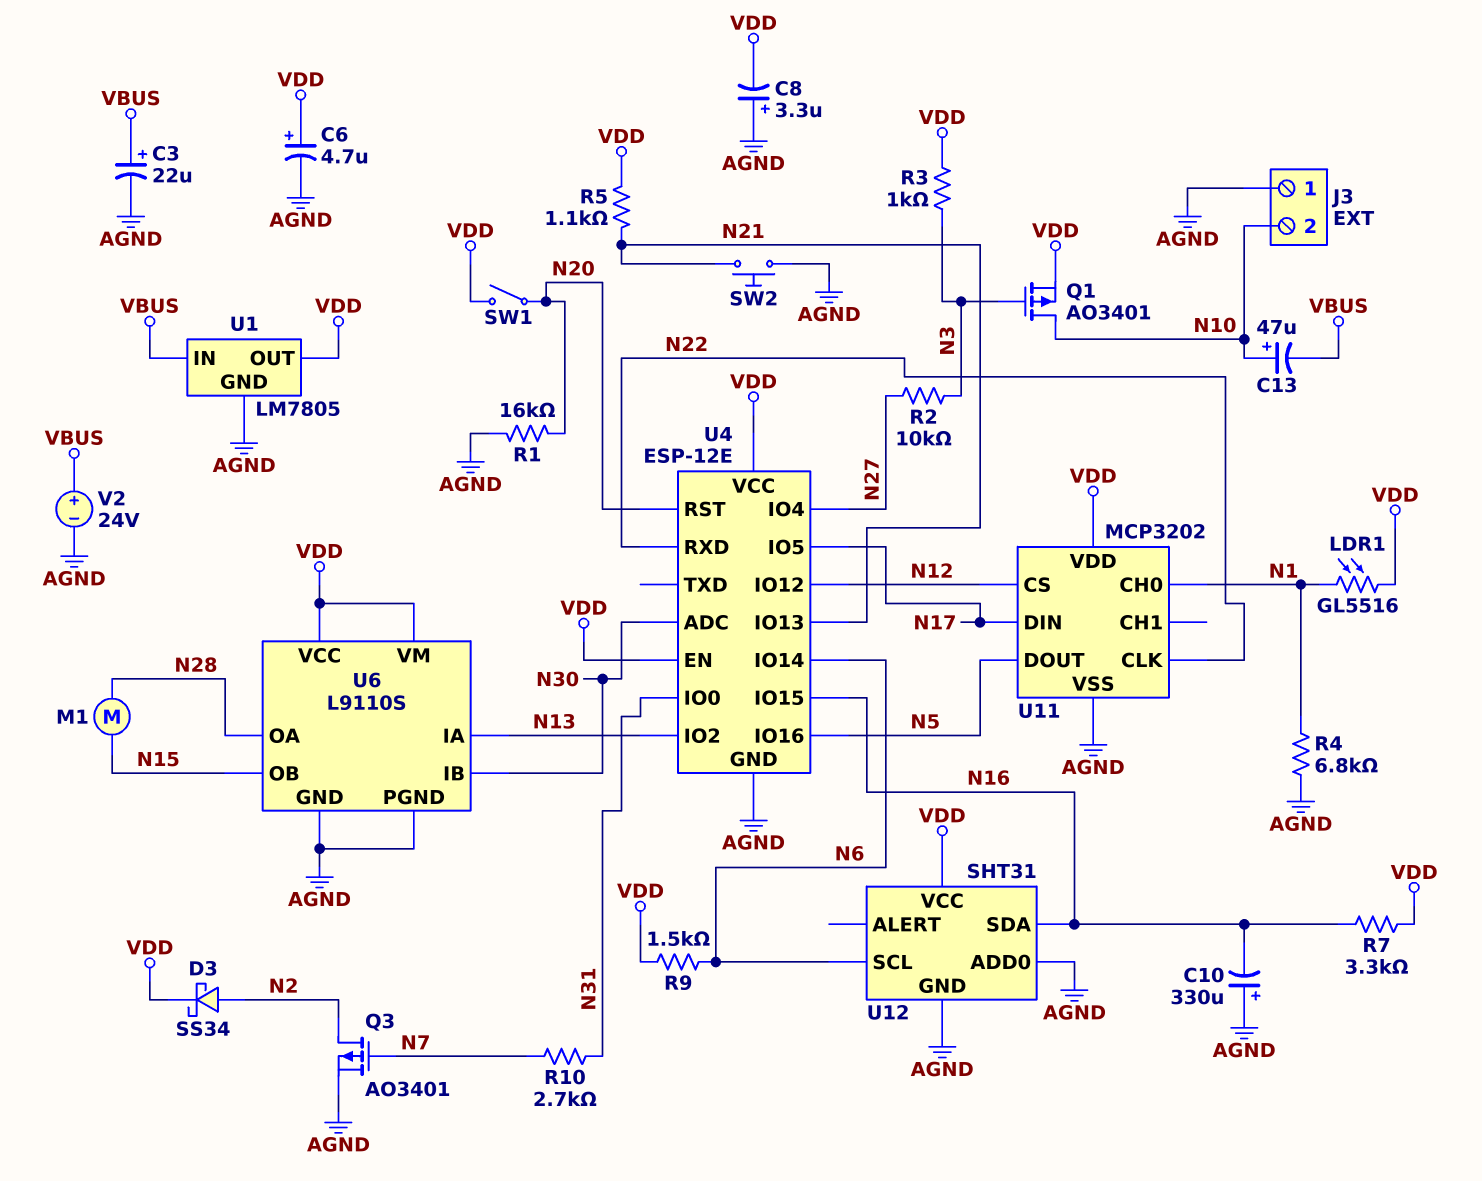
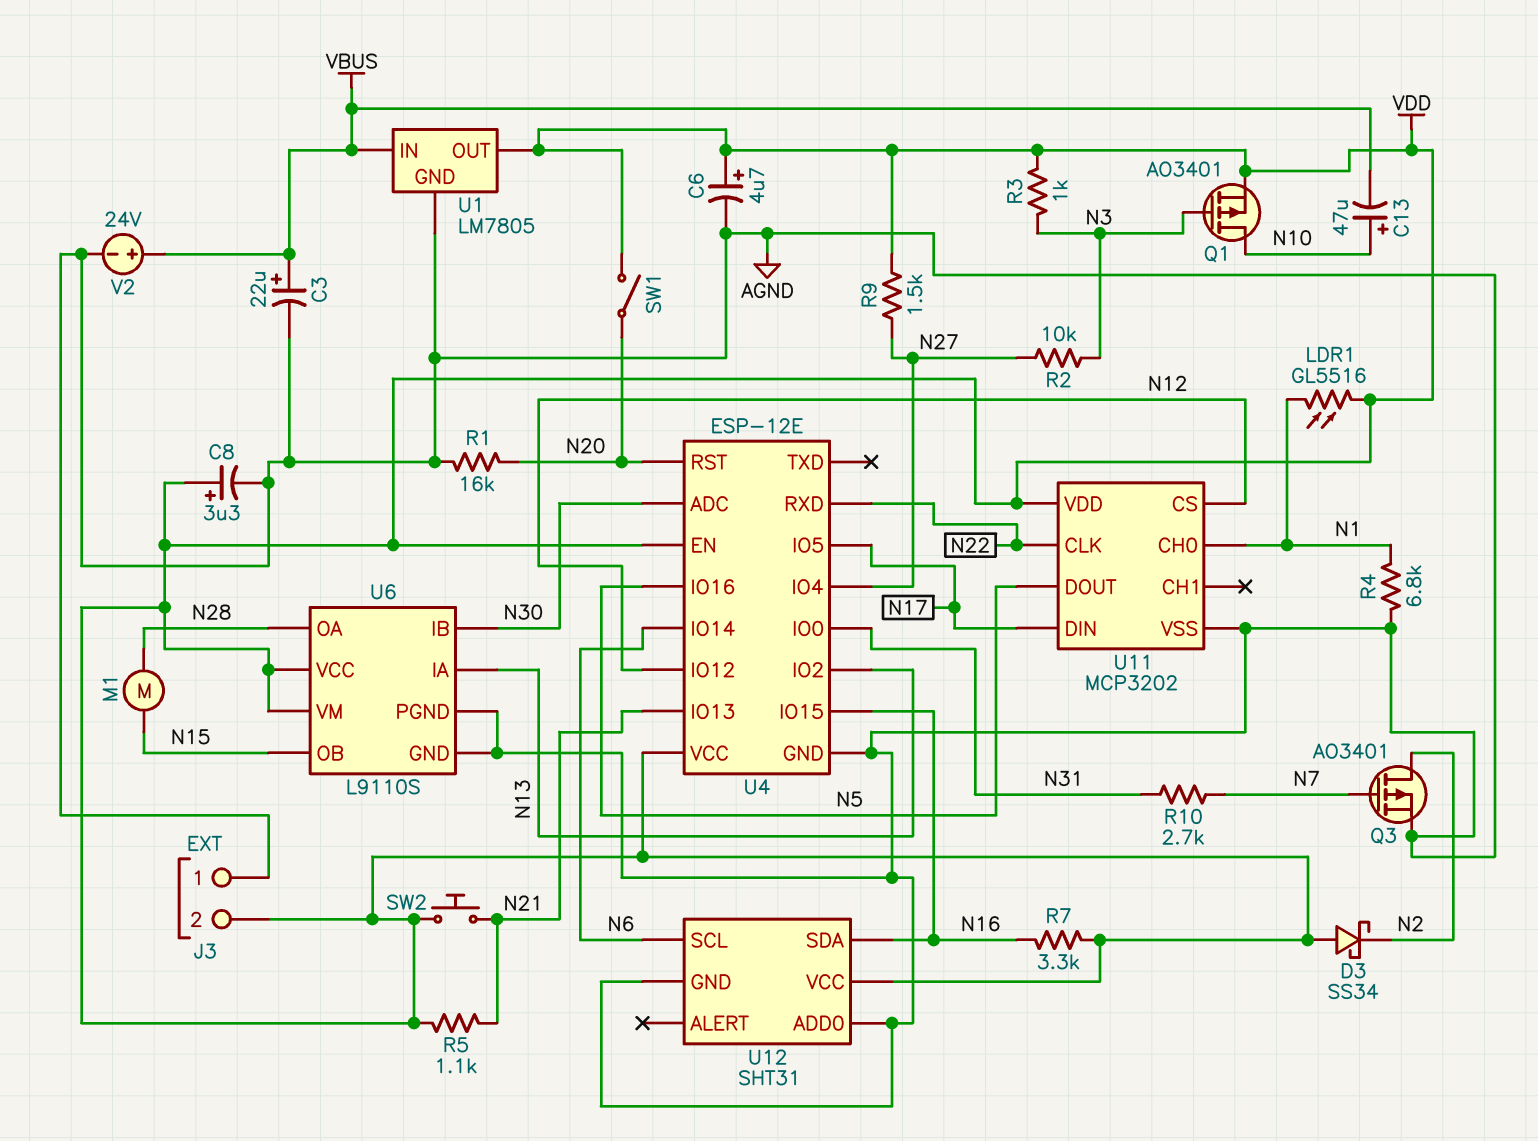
C8: 3.3uF (plus AGND, minus VDD) -> 3.3uF (plus VDD, minus AGND)
C10: 330uF (plus AGND, minus N16) -> none
D3: schottky SS34 (A N2, K VDD) -> schottky SS34 (A VDD, K N2)
J3 pin 2: N10 -> VDD
R9: 1.5k (N6, VDD) -> 1.5k (N27, VDD)
SW2: button (AGND, N21) -> button (N21, VDD)

